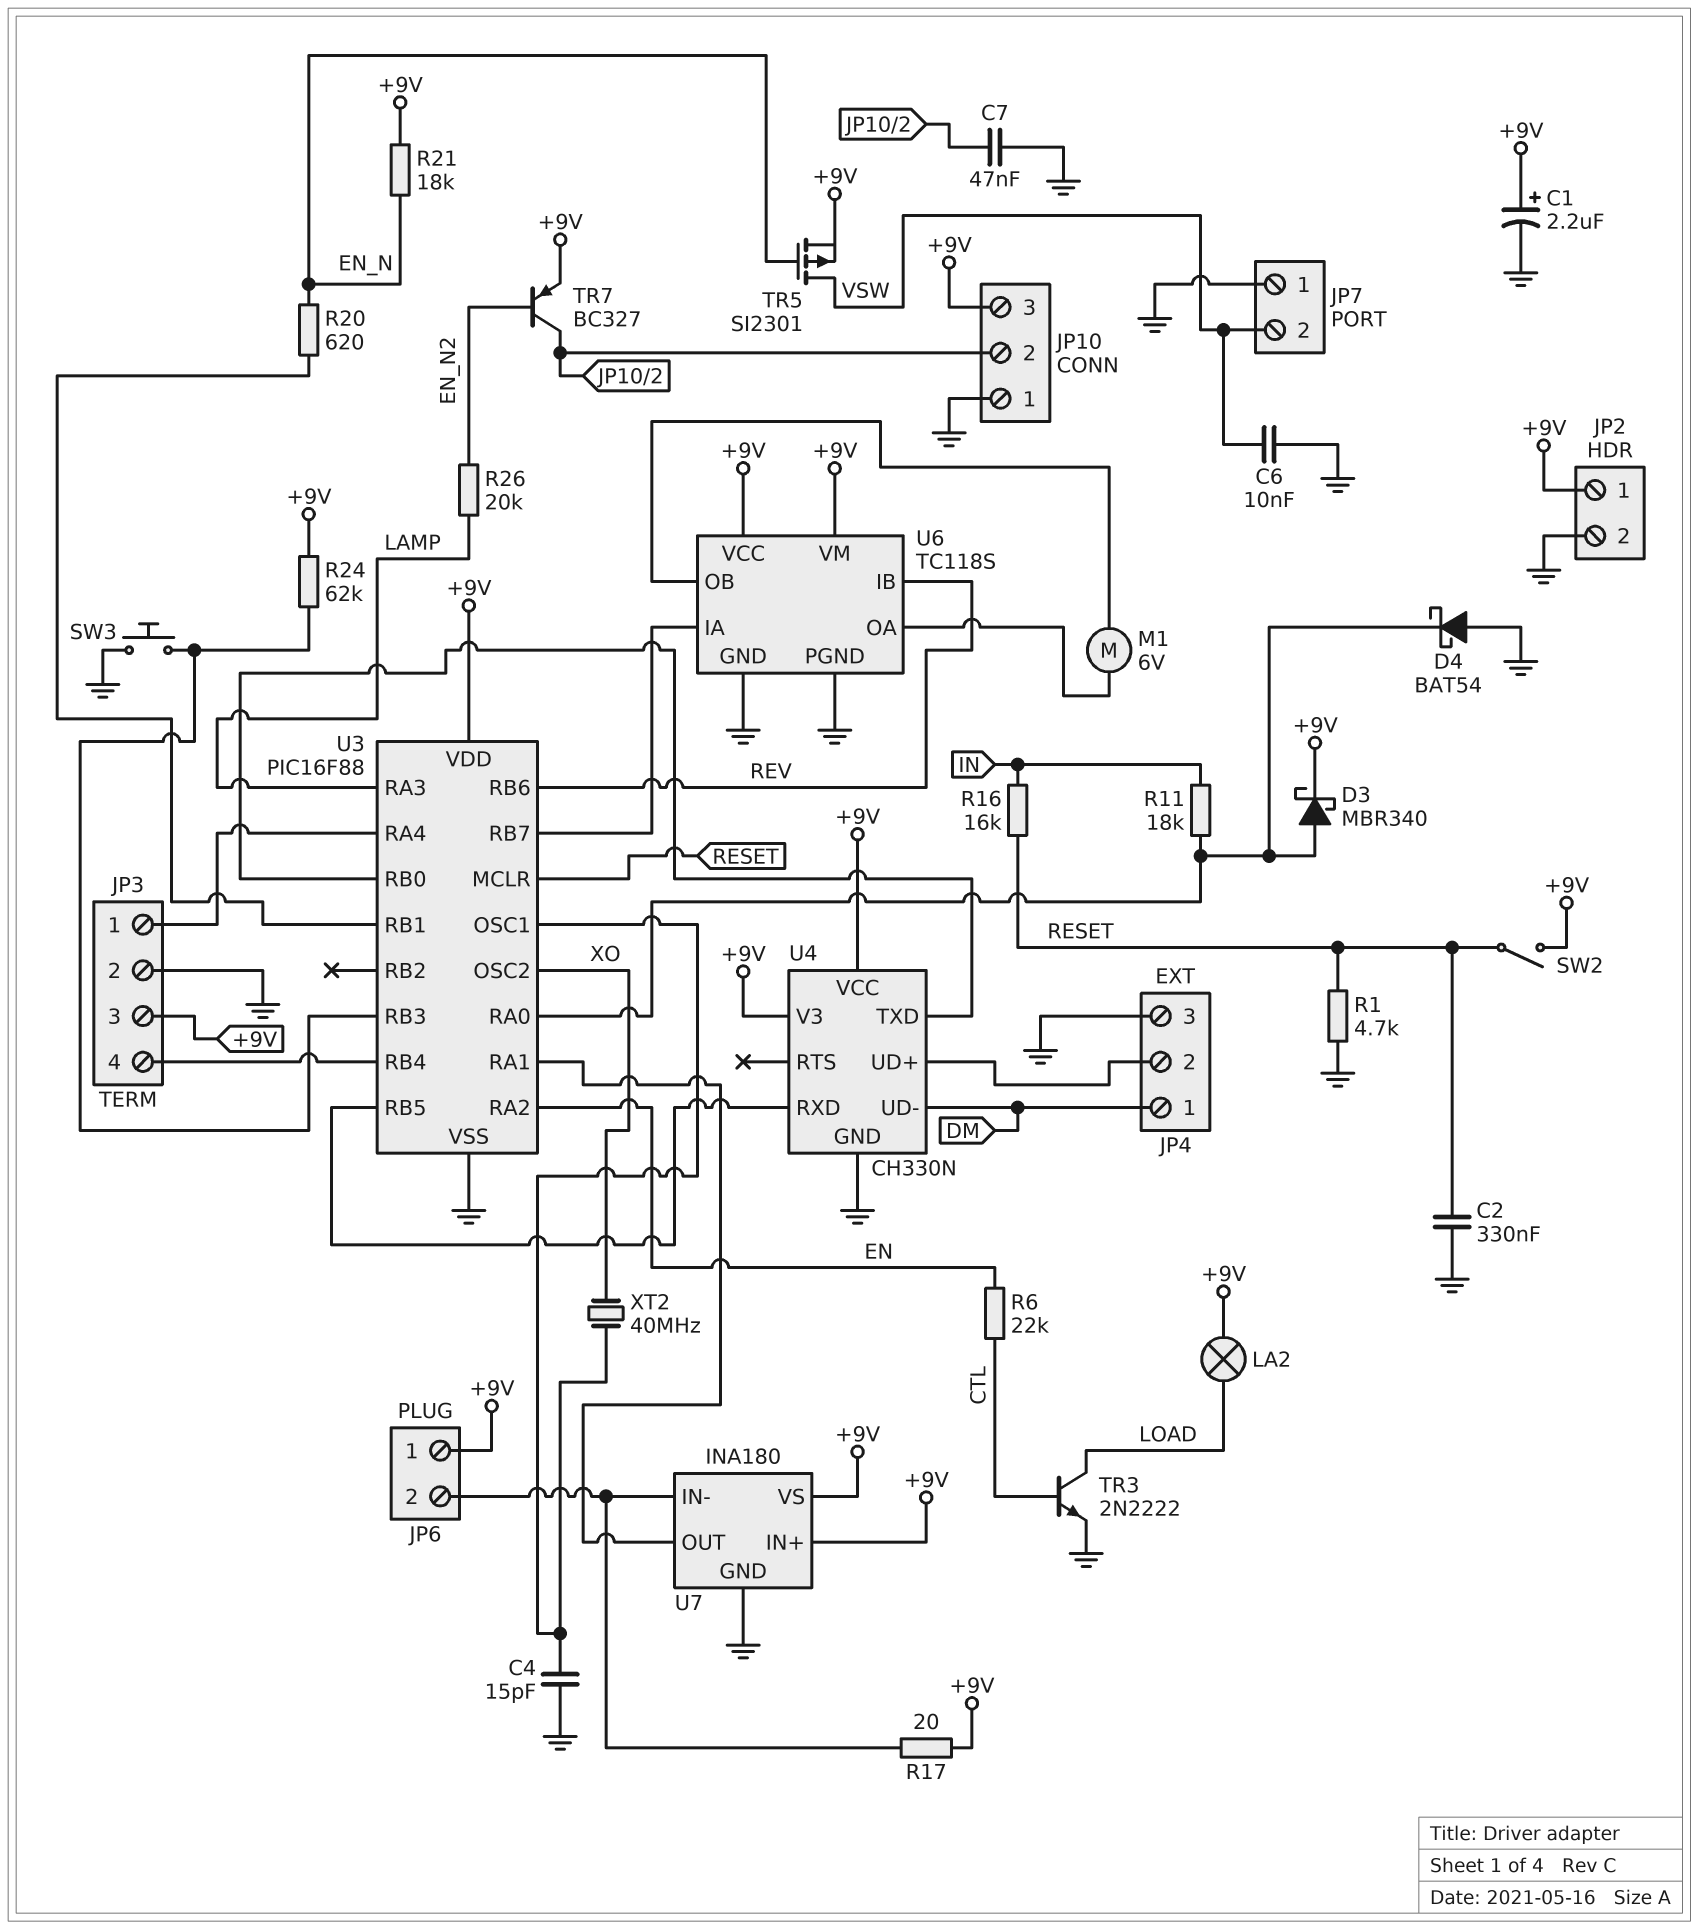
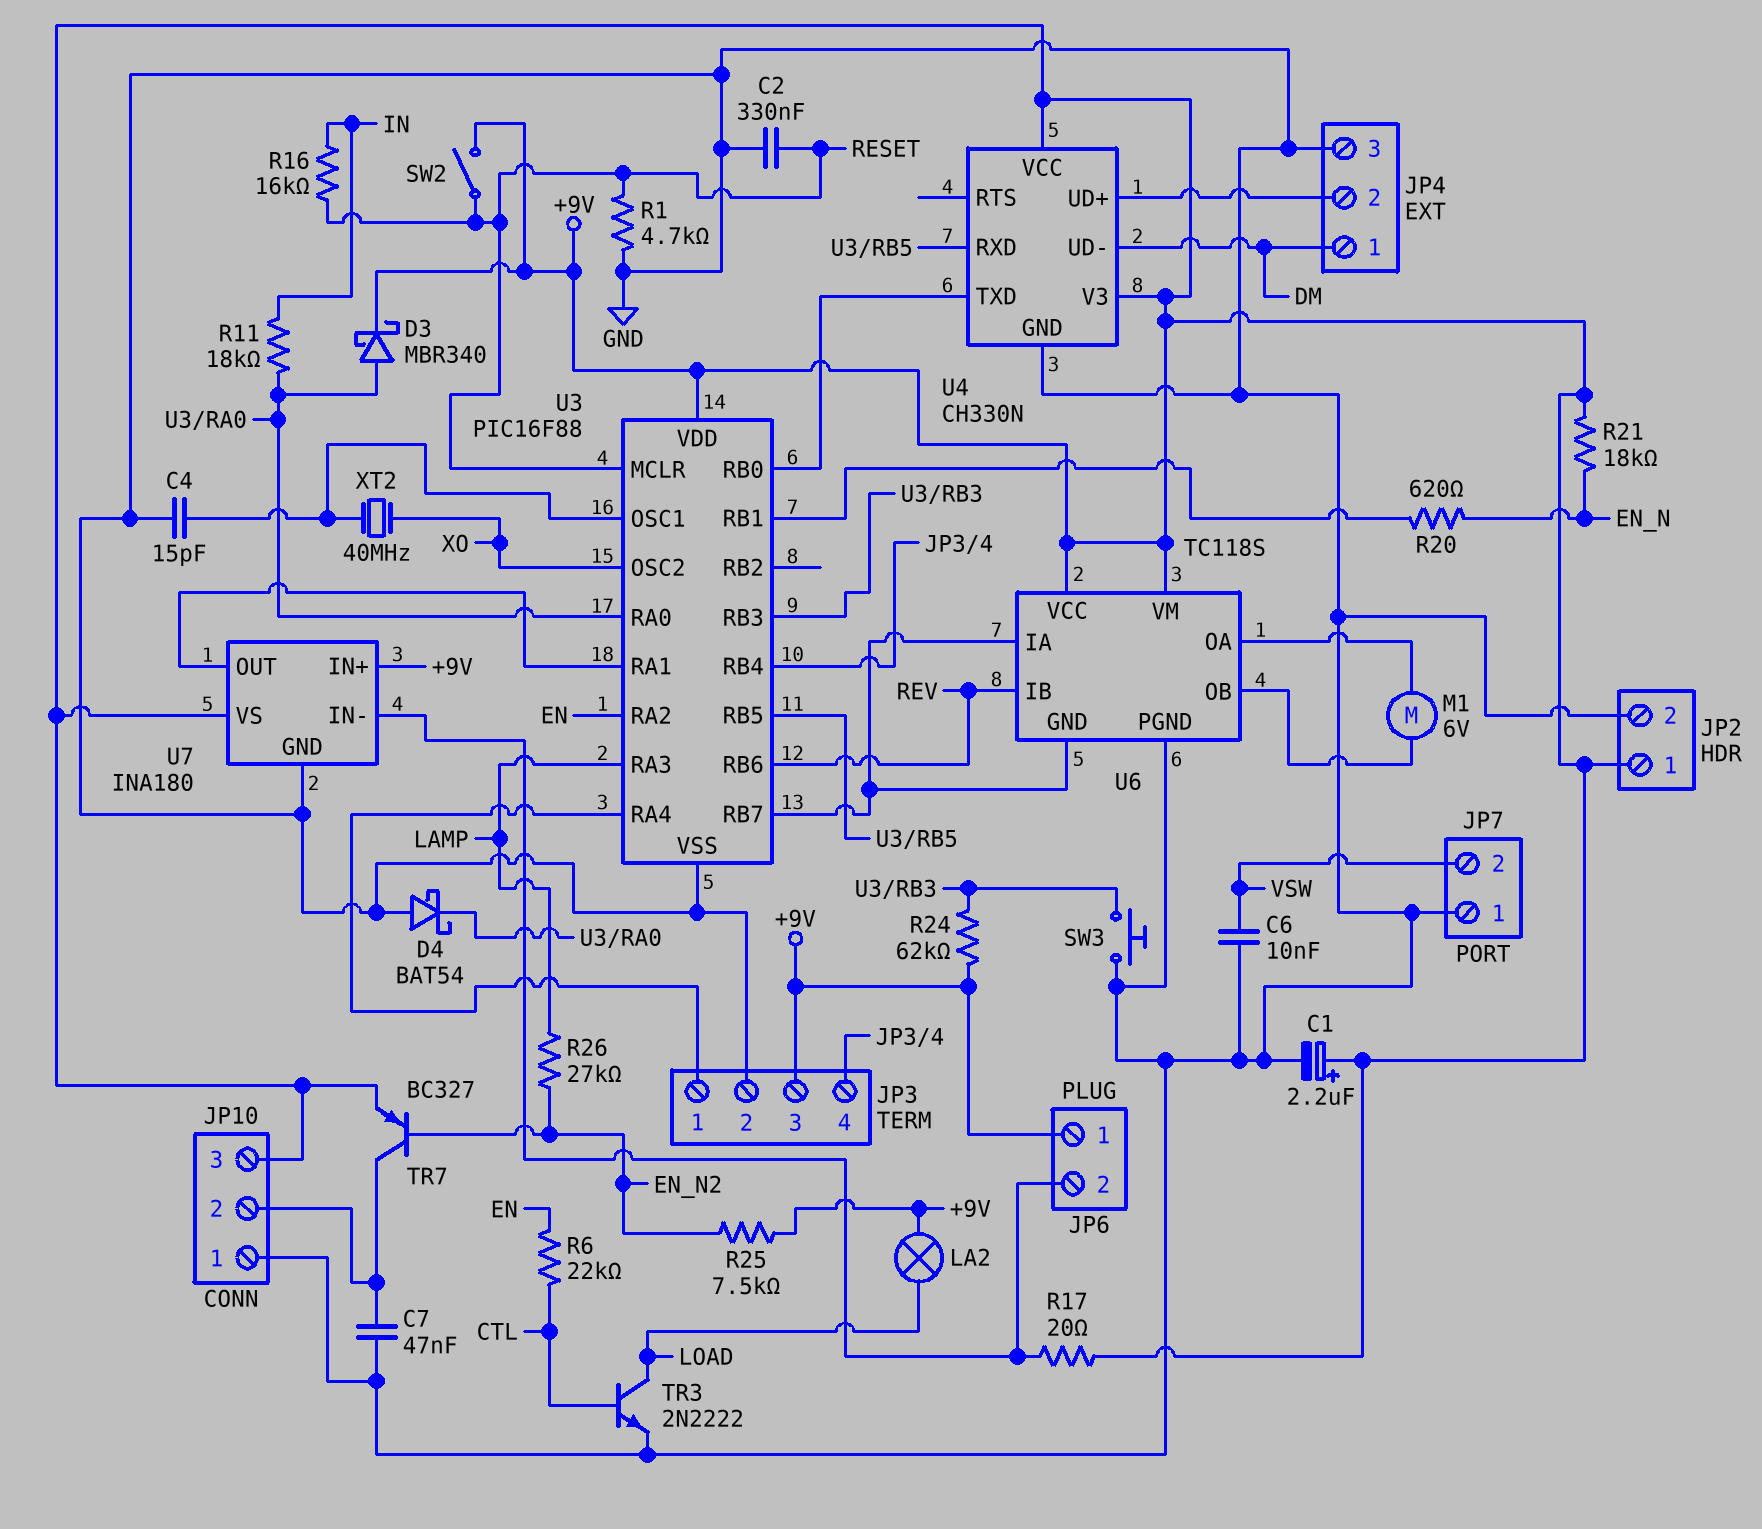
R25: none -> 7.5k (+9V, EN_N2)
R26: 20k (EN_N2, LAMP) -> 27k (EN_N2, LAMP)
TR5: PMOS SI2301 (G EN_N, D VSW, S +9V) -> none
U6 pin GND: GND -> U3/RB7

